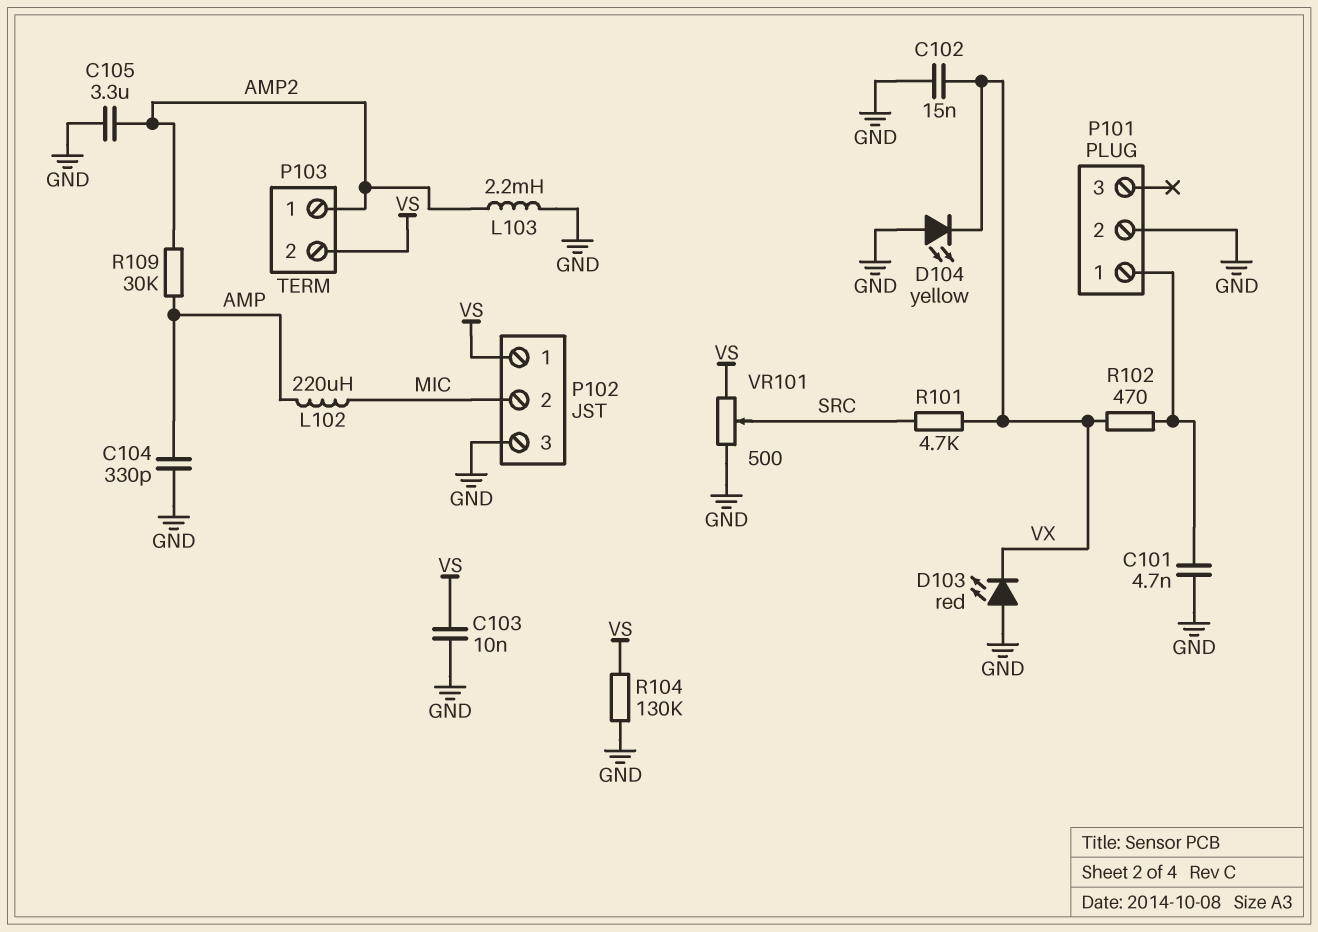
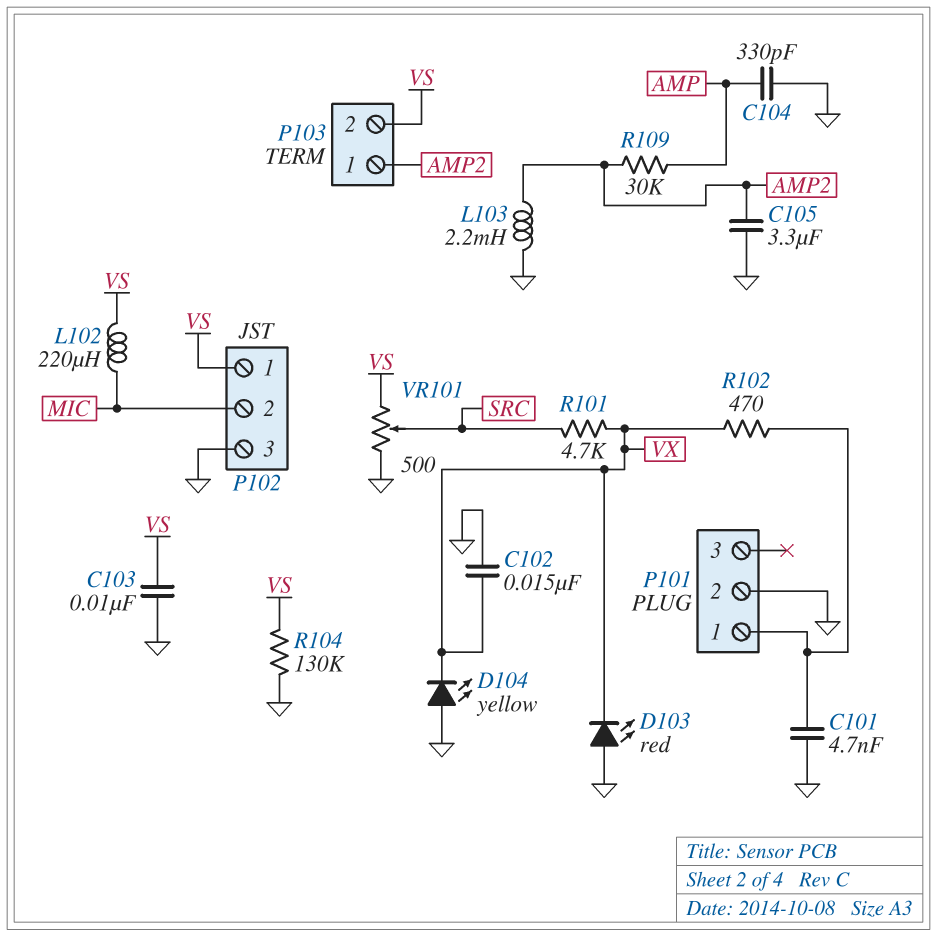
L102: 220uH (AMP, MIC) -> 220uH (MIC, VS)

